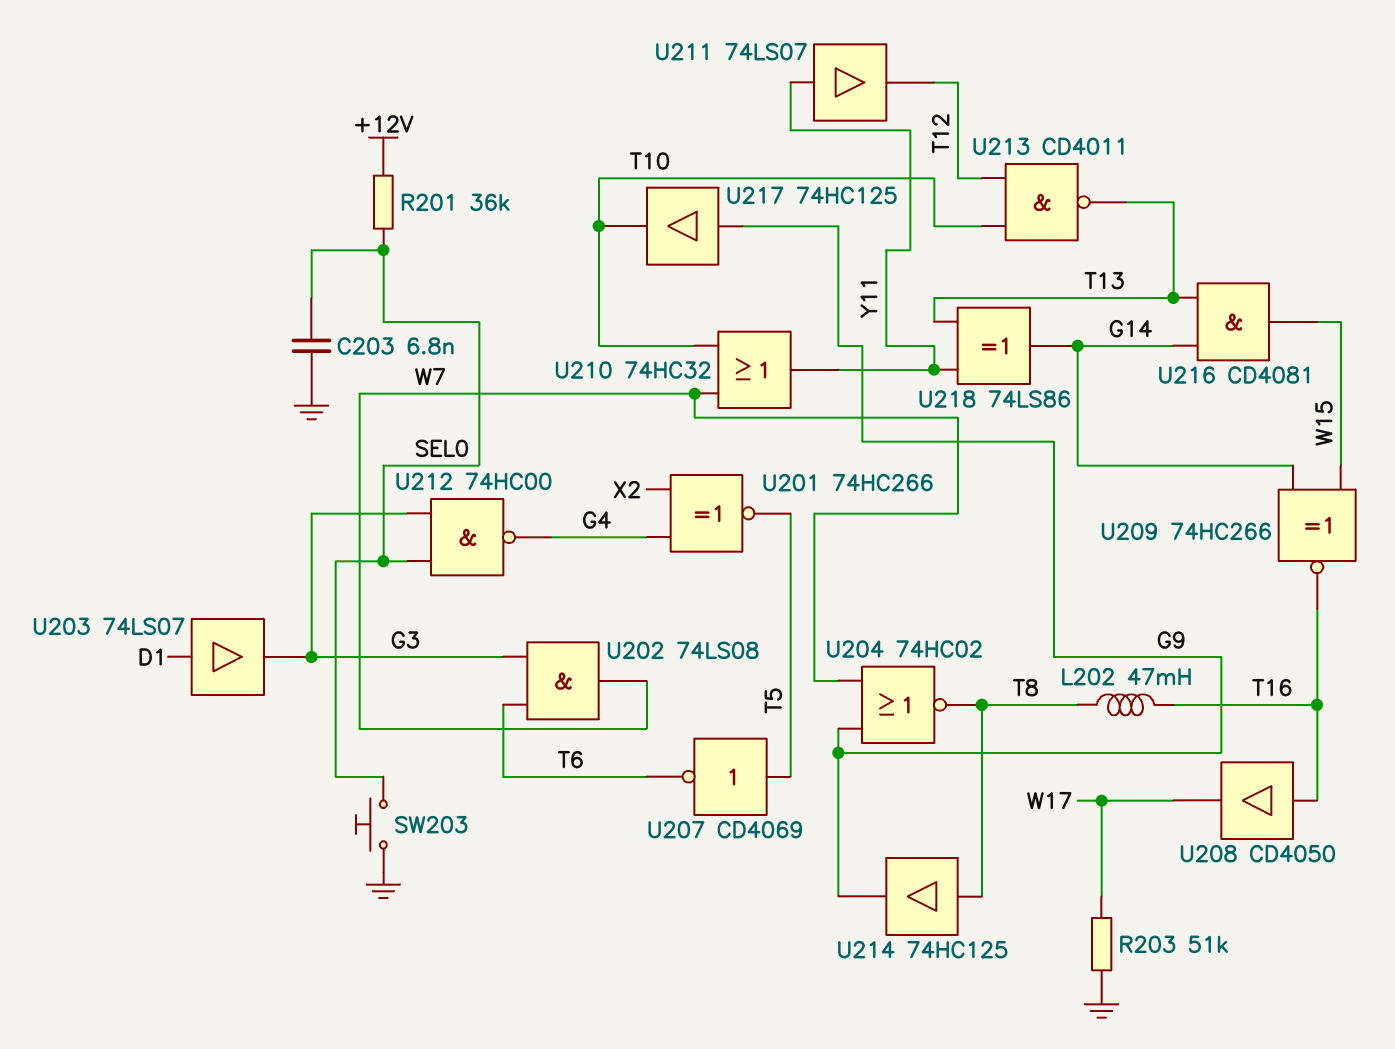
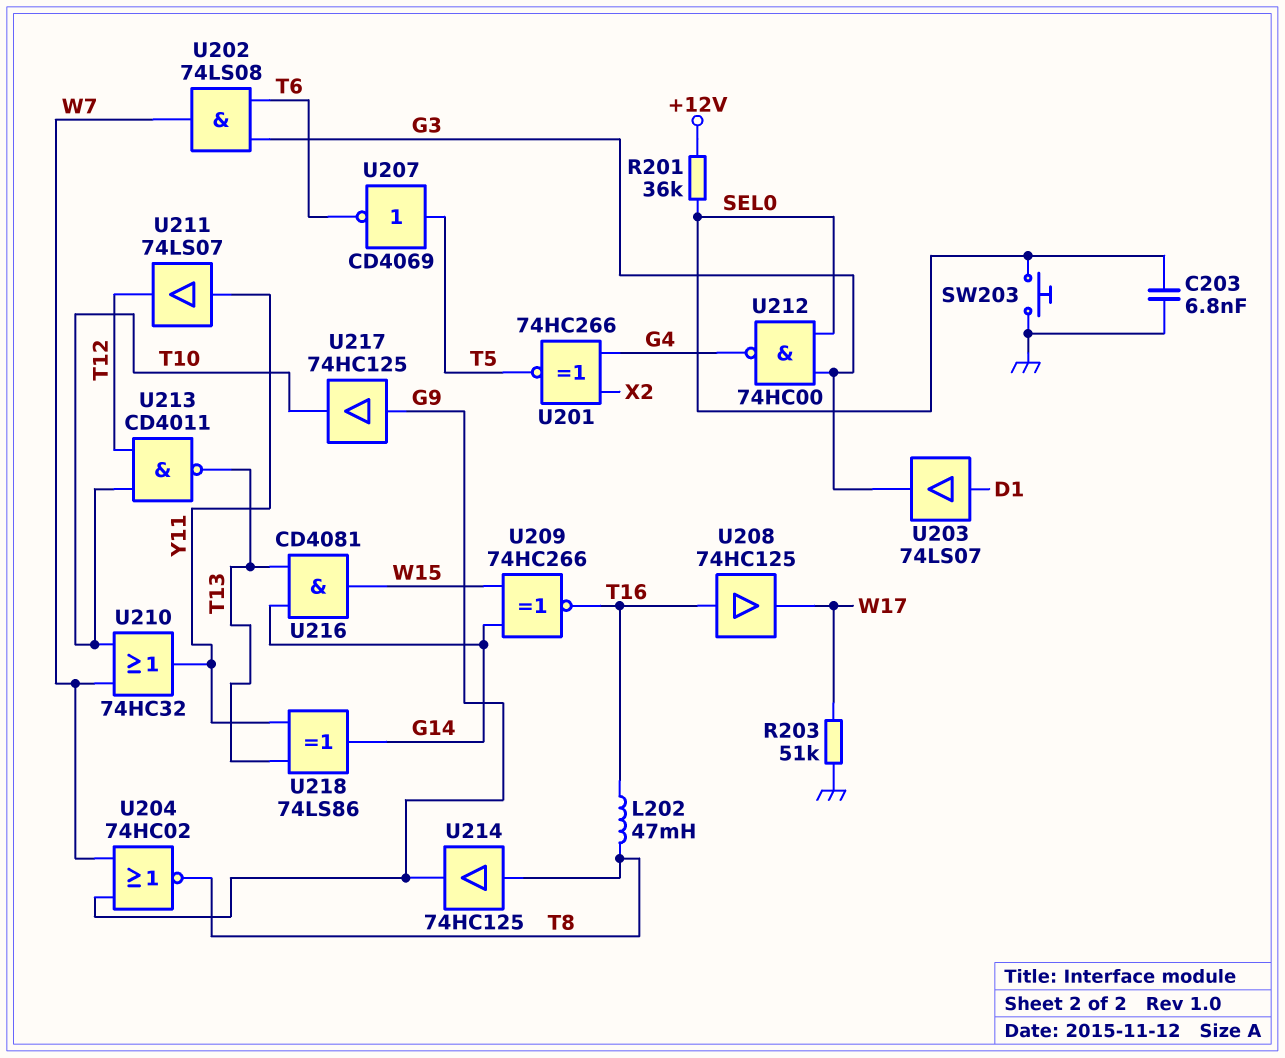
U208: buffer CD4050 (in T16, out W17) -> buffer 74HC125 (in T16, out W17)

